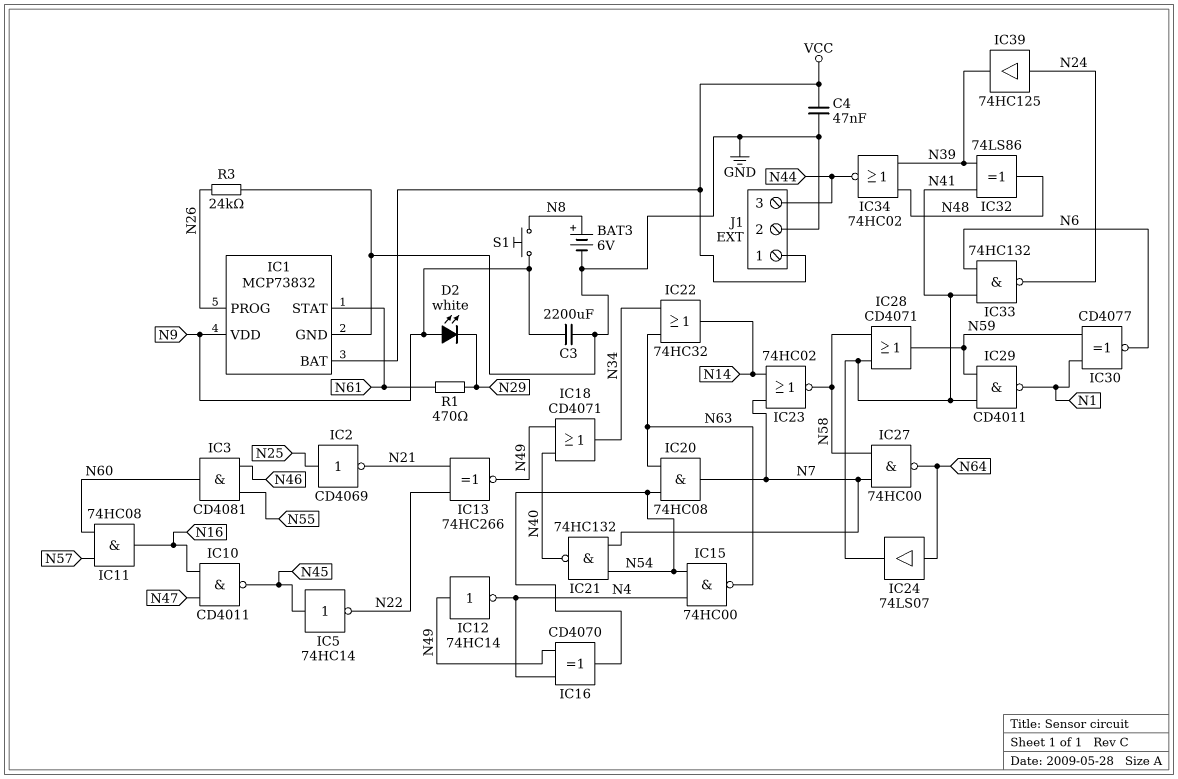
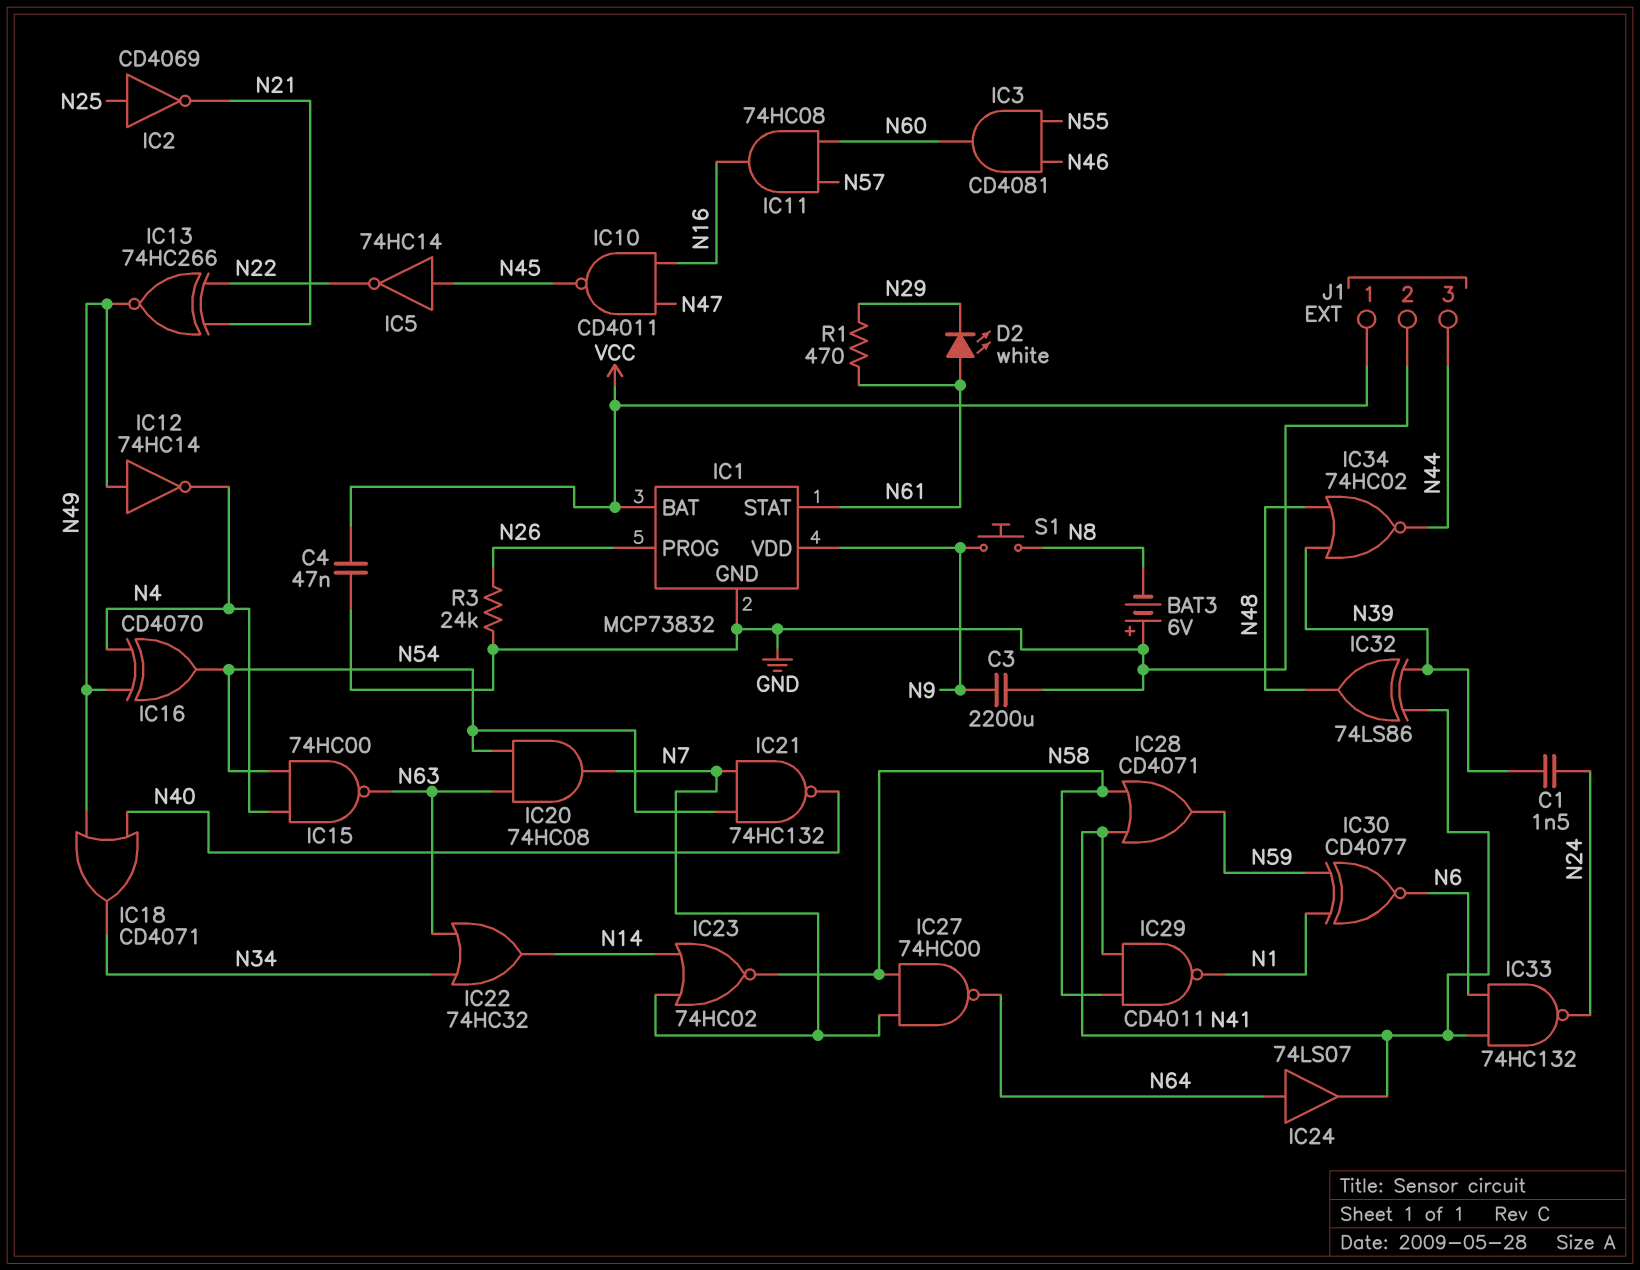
BAT3: 6V (plus N8, minus GND) -> 6V (plus GND, minus N8)
C1: none -> 1.5nF (N24, N39)
D2: LED white (A N9, K N29) -> LED white (A N61, K N29)
IC29: NAND CD4011 (in N41, in N59, out N1) -> NAND CD4011 (in N41, in N58, out N1)
IC39: buffer 74HC125 (in N24, out N39) -> none

